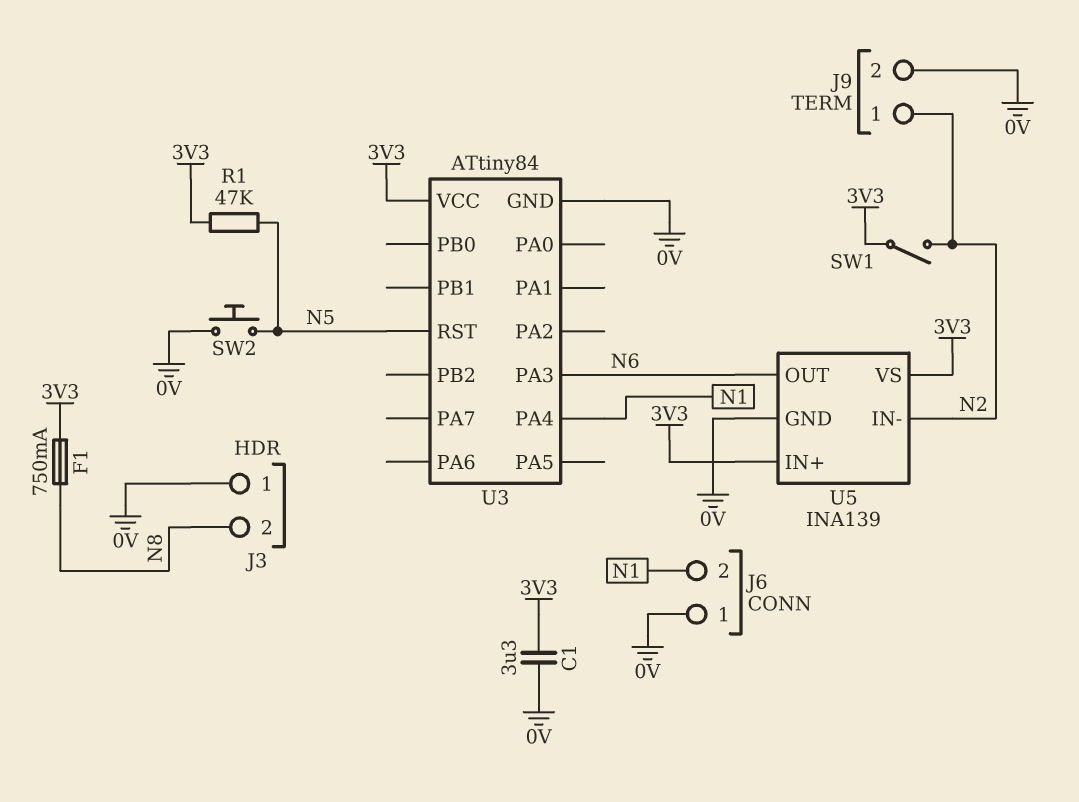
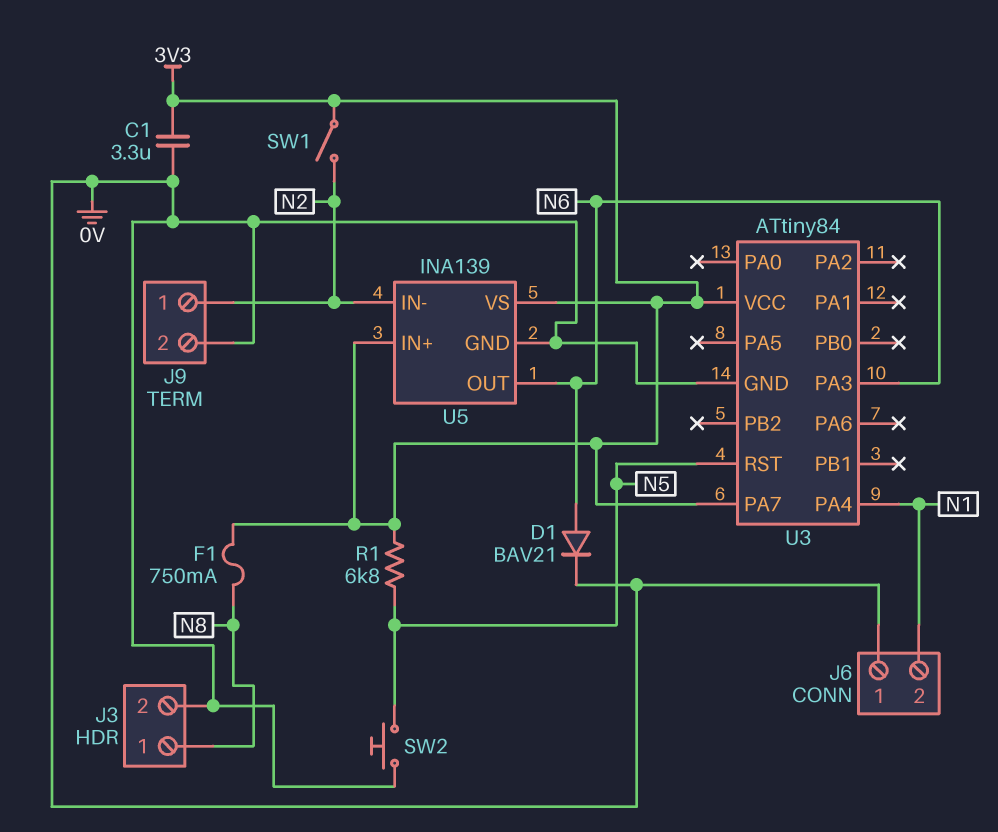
D1: none -> diode BAV21 (A N6, K 0V)
J3 pin 1: 0V -> N8
J3 pin 2: N8 -> 0V
R1: 47k (3V3, N5) -> 6.8k (3V3, N5)
U3 pin PA7: none -> 3V3

